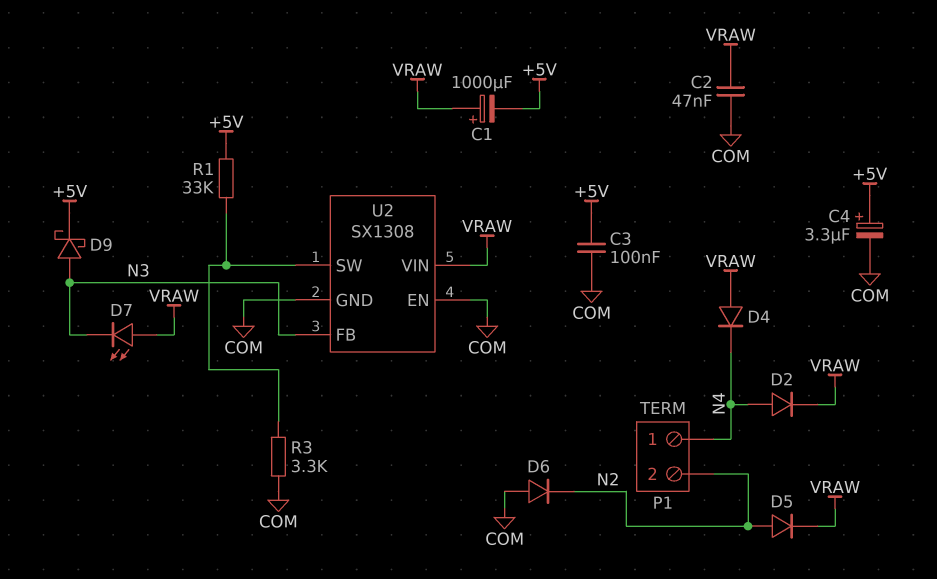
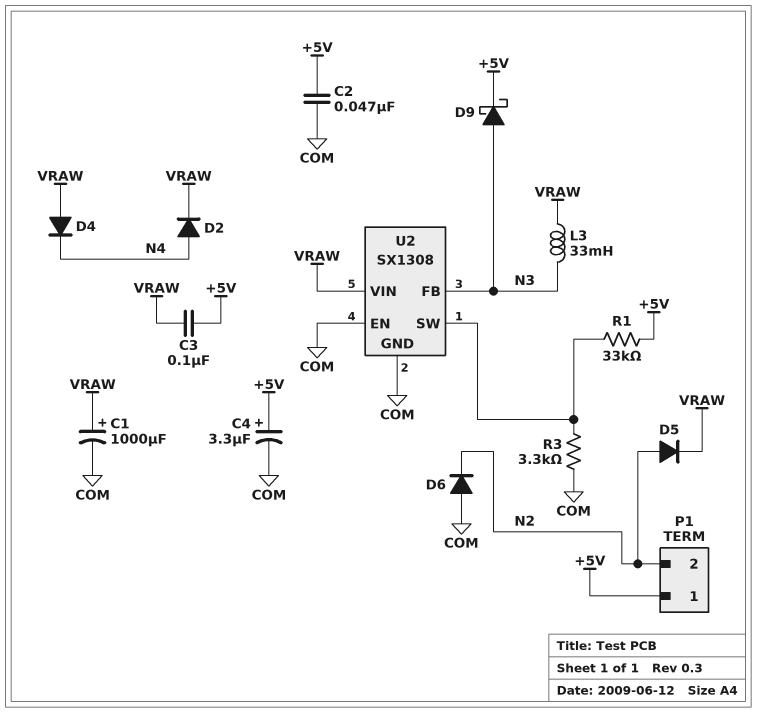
C1: 1000uF (plus VRAW, minus +5V) -> 1000uF (plus VRAW, minus COM)
C2: 47nF (COM, VRAW) -> 47nF (+5V, COM)
C3: 100nF (+5V, COM) -> 100nF (+5V, VRAW)
D7: LED (A VRAW, K N3) -> none
L3: none -> 33mH (N3, VRAW)
P1 pin 1: N4 -> +5V

